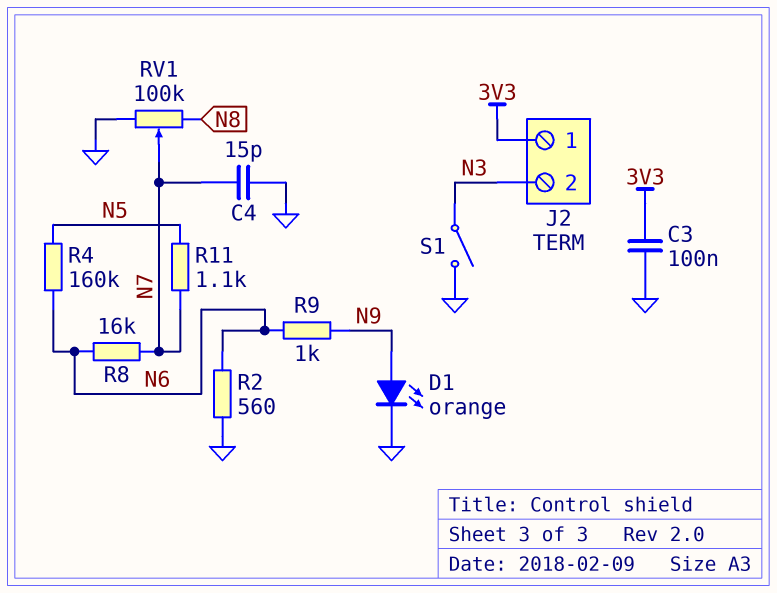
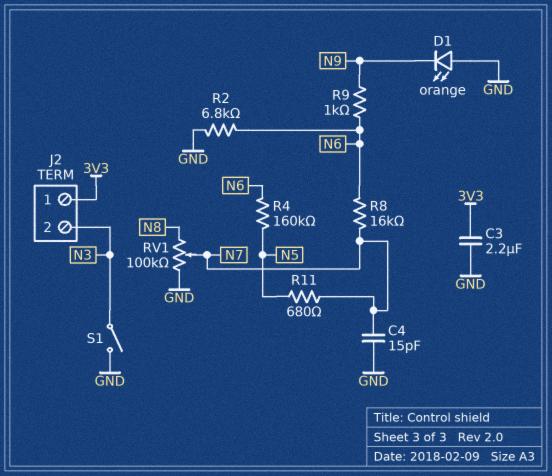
C3: 100nF (3V3, GND) -> 2.2uF (3V3, GND)
D1: LED orange (A N9, K GND) -> LED orange (A GND, K N9)
R2: 560 (GND, N6) -> 6.8k (GND, N6)
R11: 1.1k (N5, N7) -> 680 (N5, N7)

